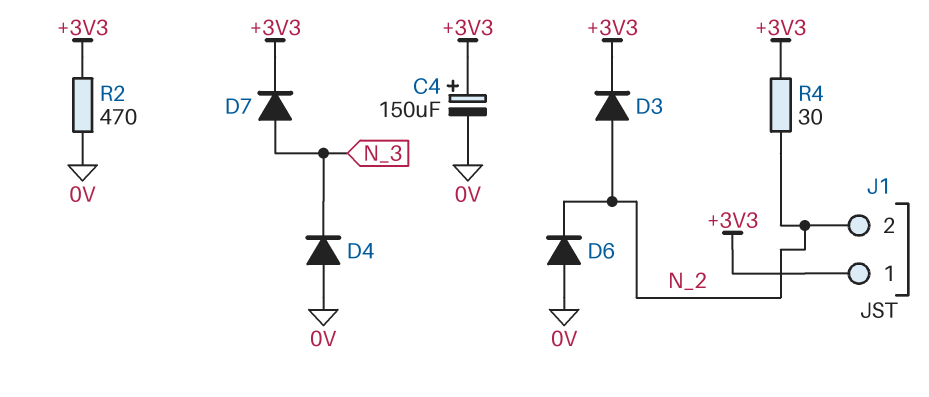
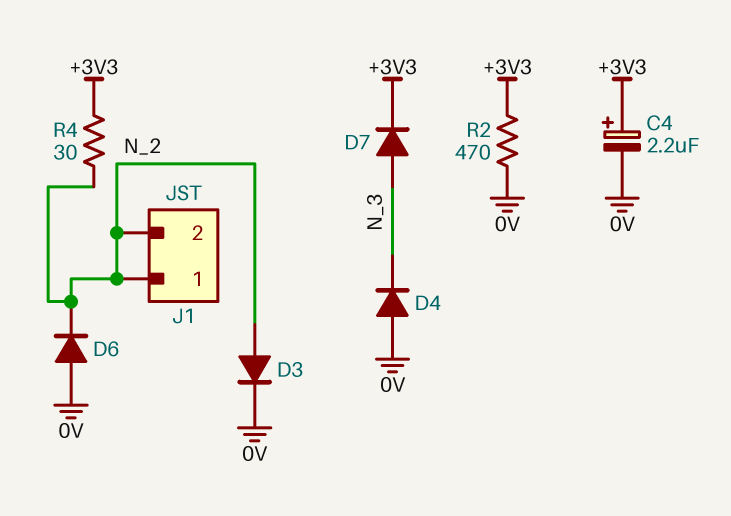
C4: 150uF (plus +3V3, minus 0V) -> 2.2uF (plus +3V3, minus 0V)
D3: diode (A N_2, K +3V3) -> diode (A N_2, K 0V)
J1 pin 1: +3V3 -> N_2

